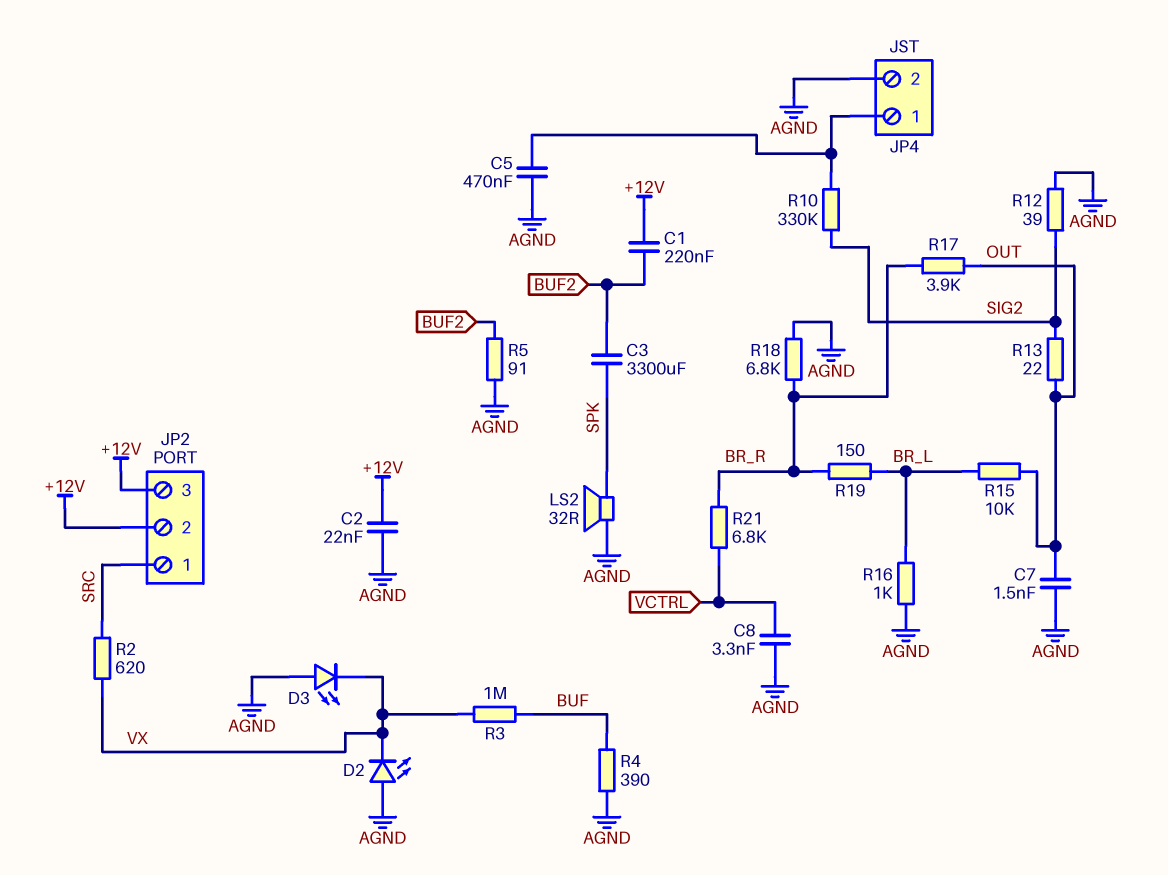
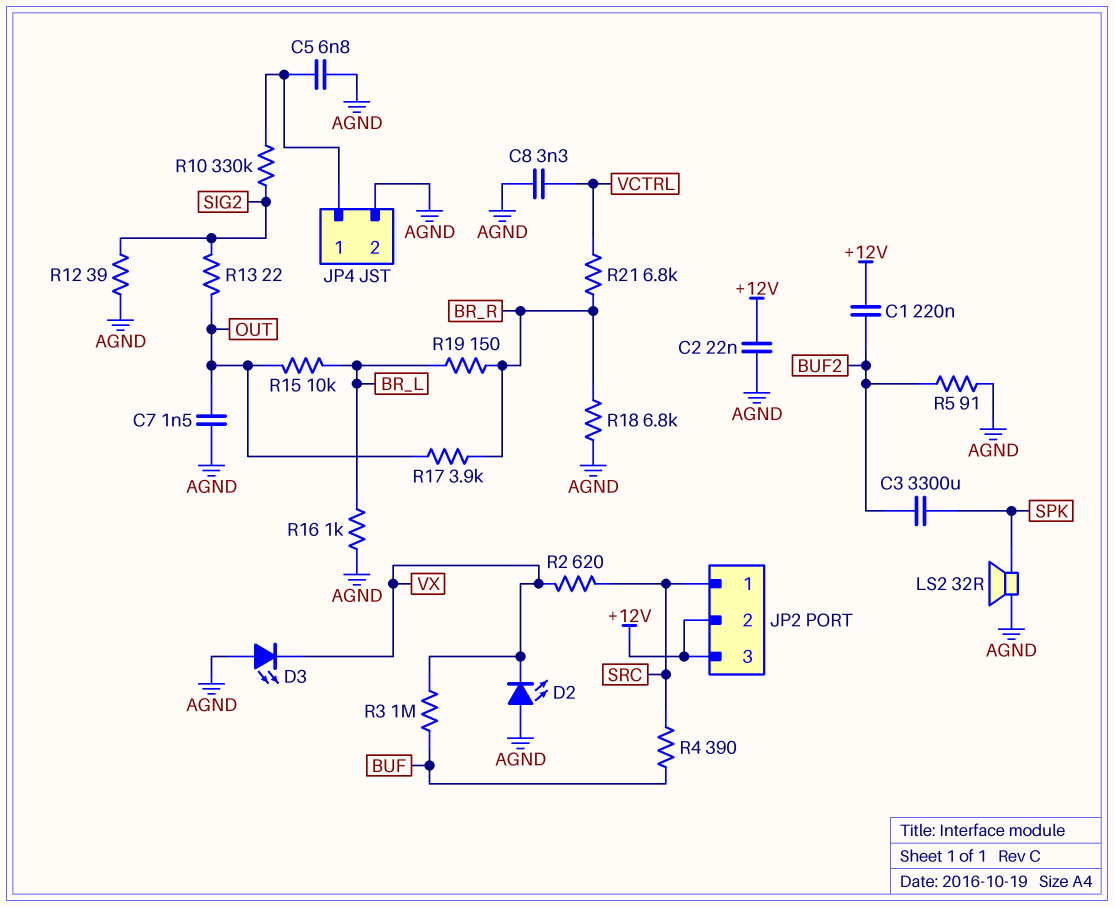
C5: 470nF (AGND, JP4/1) -> 6.8nF (AGND, JP4/1)
R4: 390 (AGND, BUF) -> 390 (BUF, SRC)

